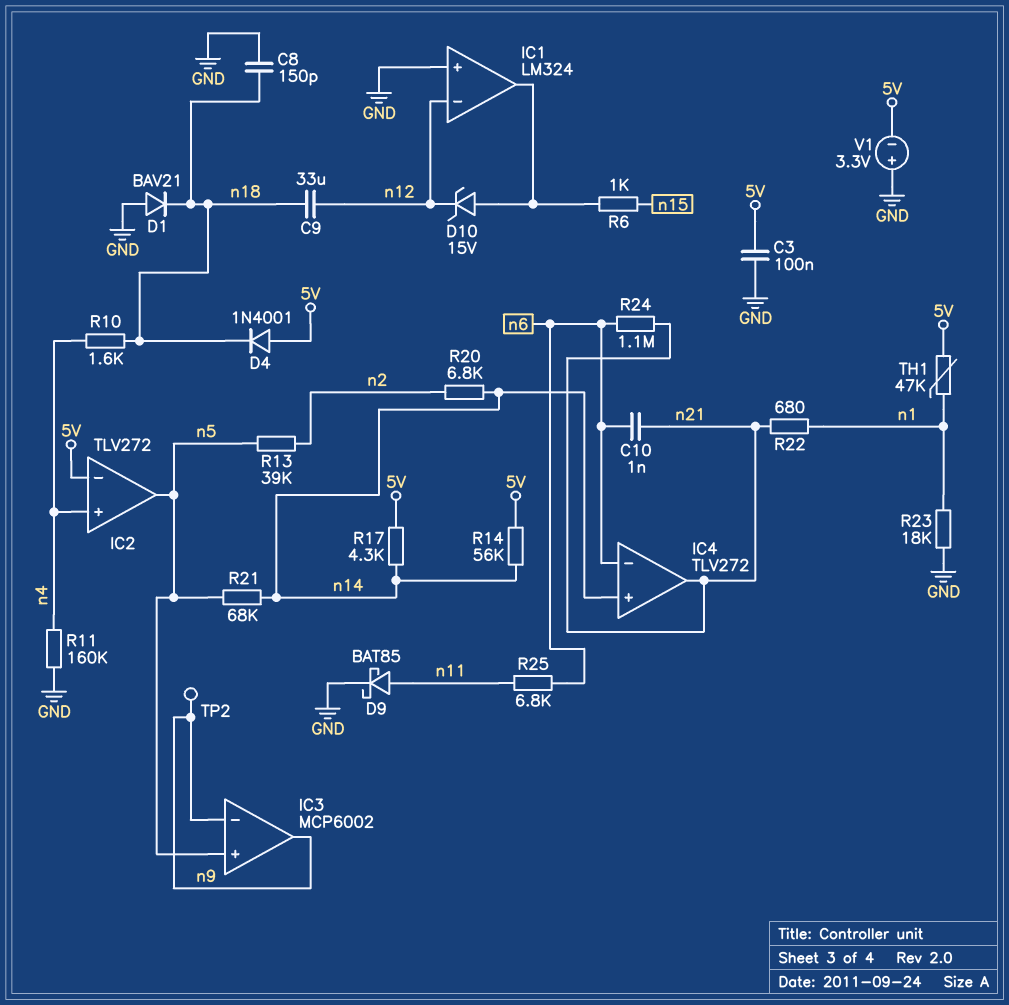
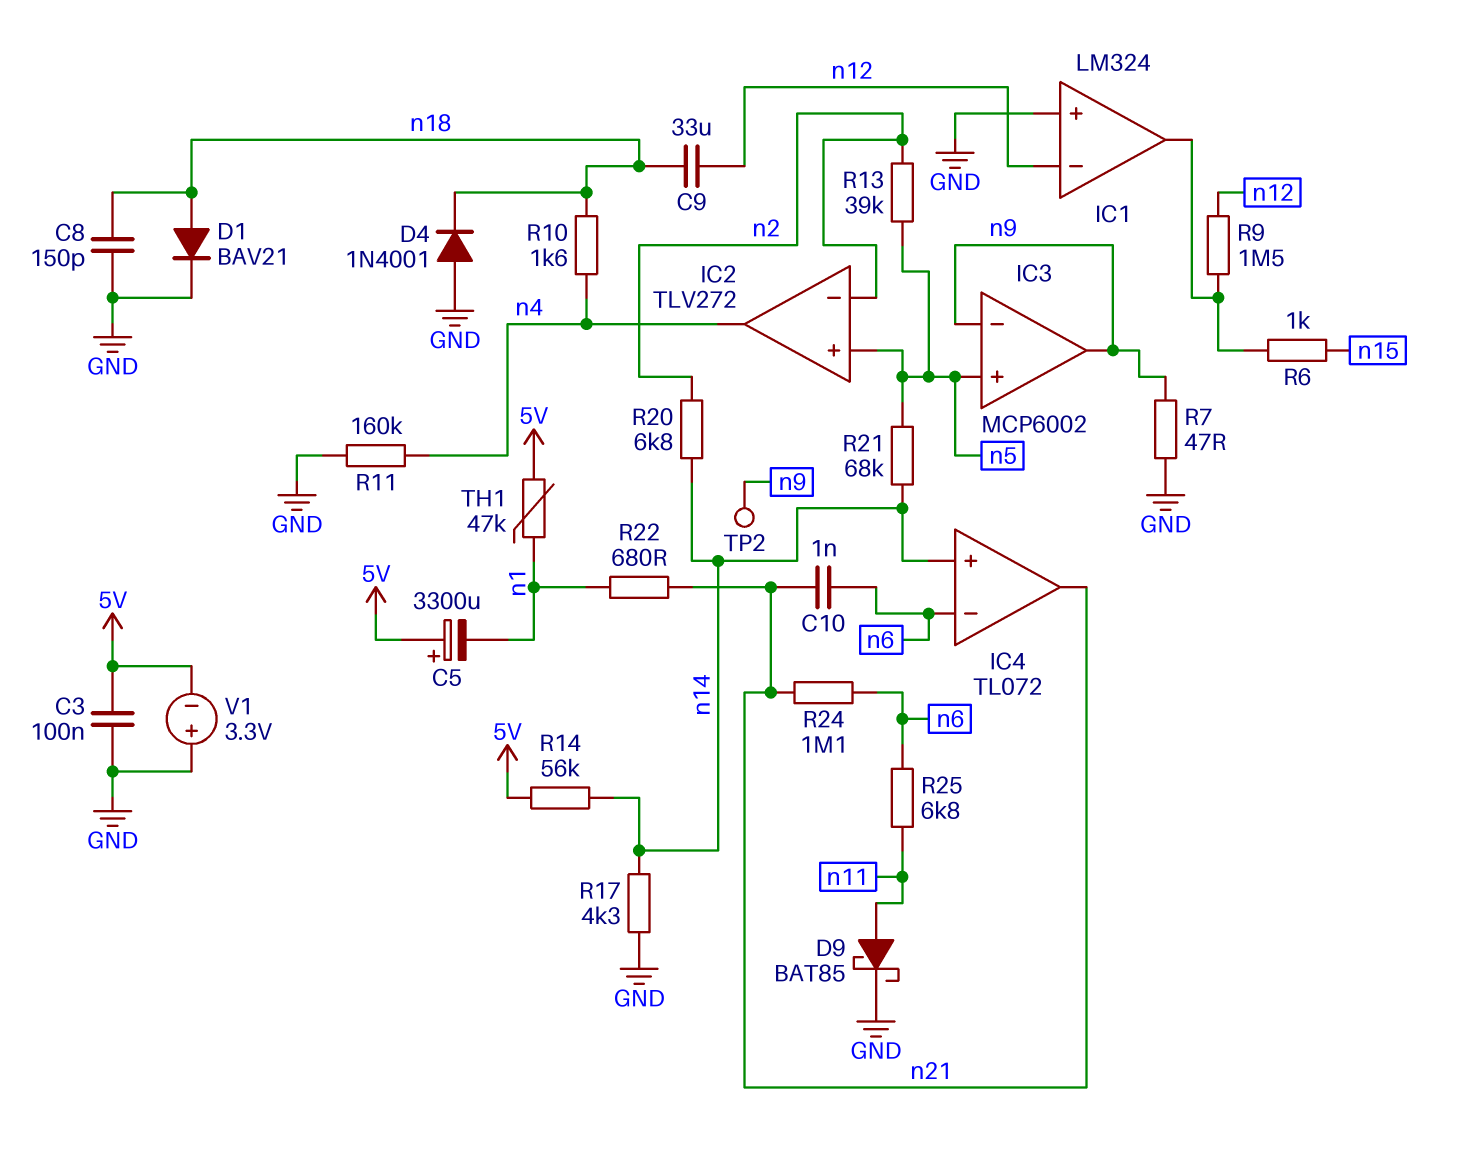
C5: none -> 3300uF (plus 5V, minus n1)
D1: diode BAV21 (A GND, K n18) -> diode BAV21 (A n18, K GND)
D4: diode 1N4001 (A 5V, K n18) -> diode 1N4001 (A GND, K n18)
D10: zener 15V (A IC1/out, K n12) -> none
IC2 pin in+: n4 -> n5
IC2 pin in-: 5V -> n2
IC2 pin out: n5 -> n4
IC4: TLV272 -> TL072
R7: none -> 47 (GND, n9)
R9: none -> 1.5M (IC1/out, n12)
R17: 4.3k (5V, n14) -> 4.3k (GND, n14)
R23: 18k (GND, n1) -> none

